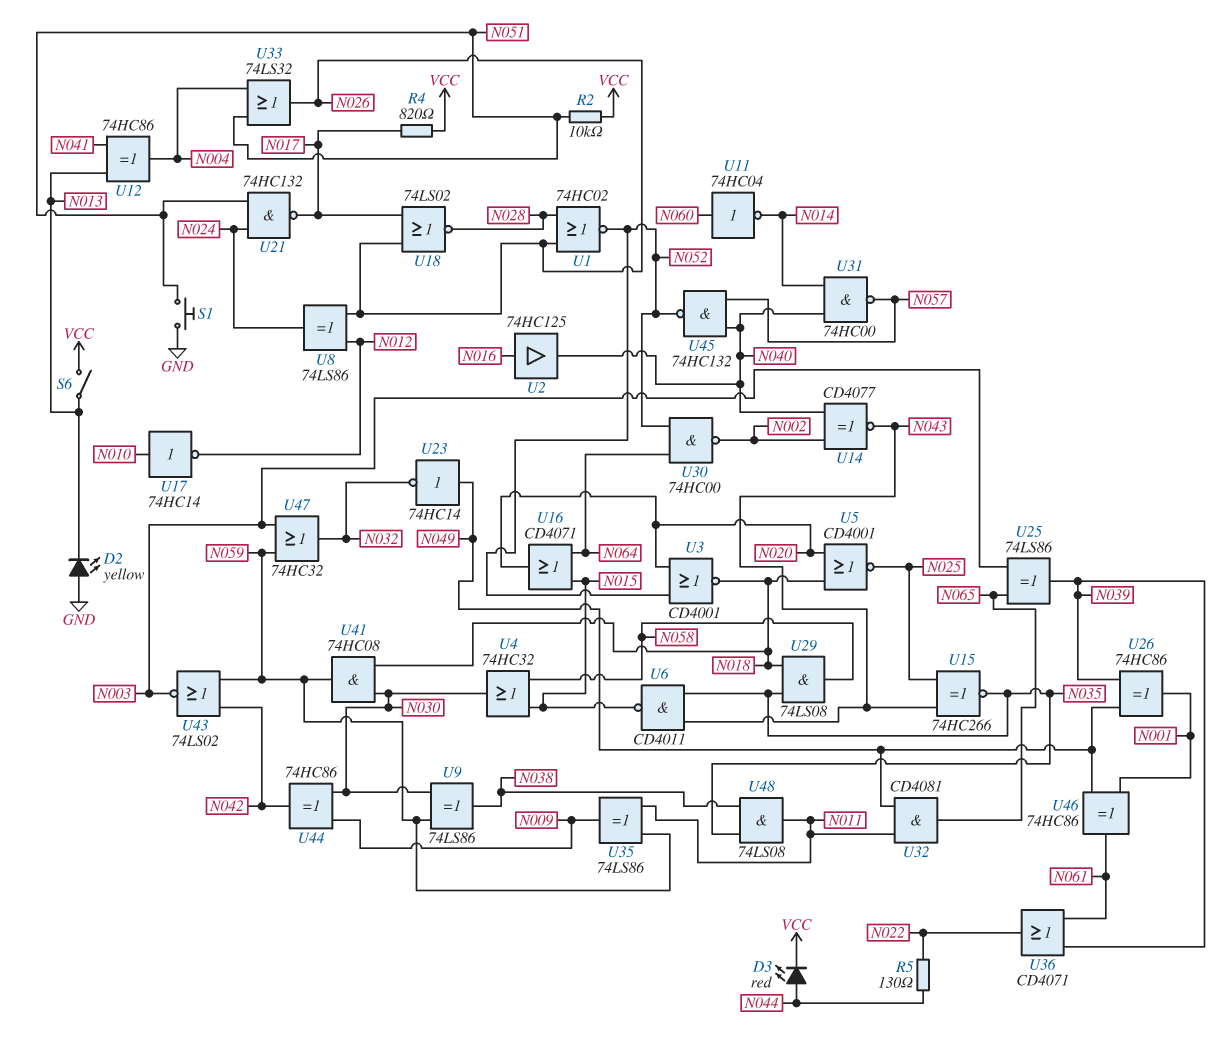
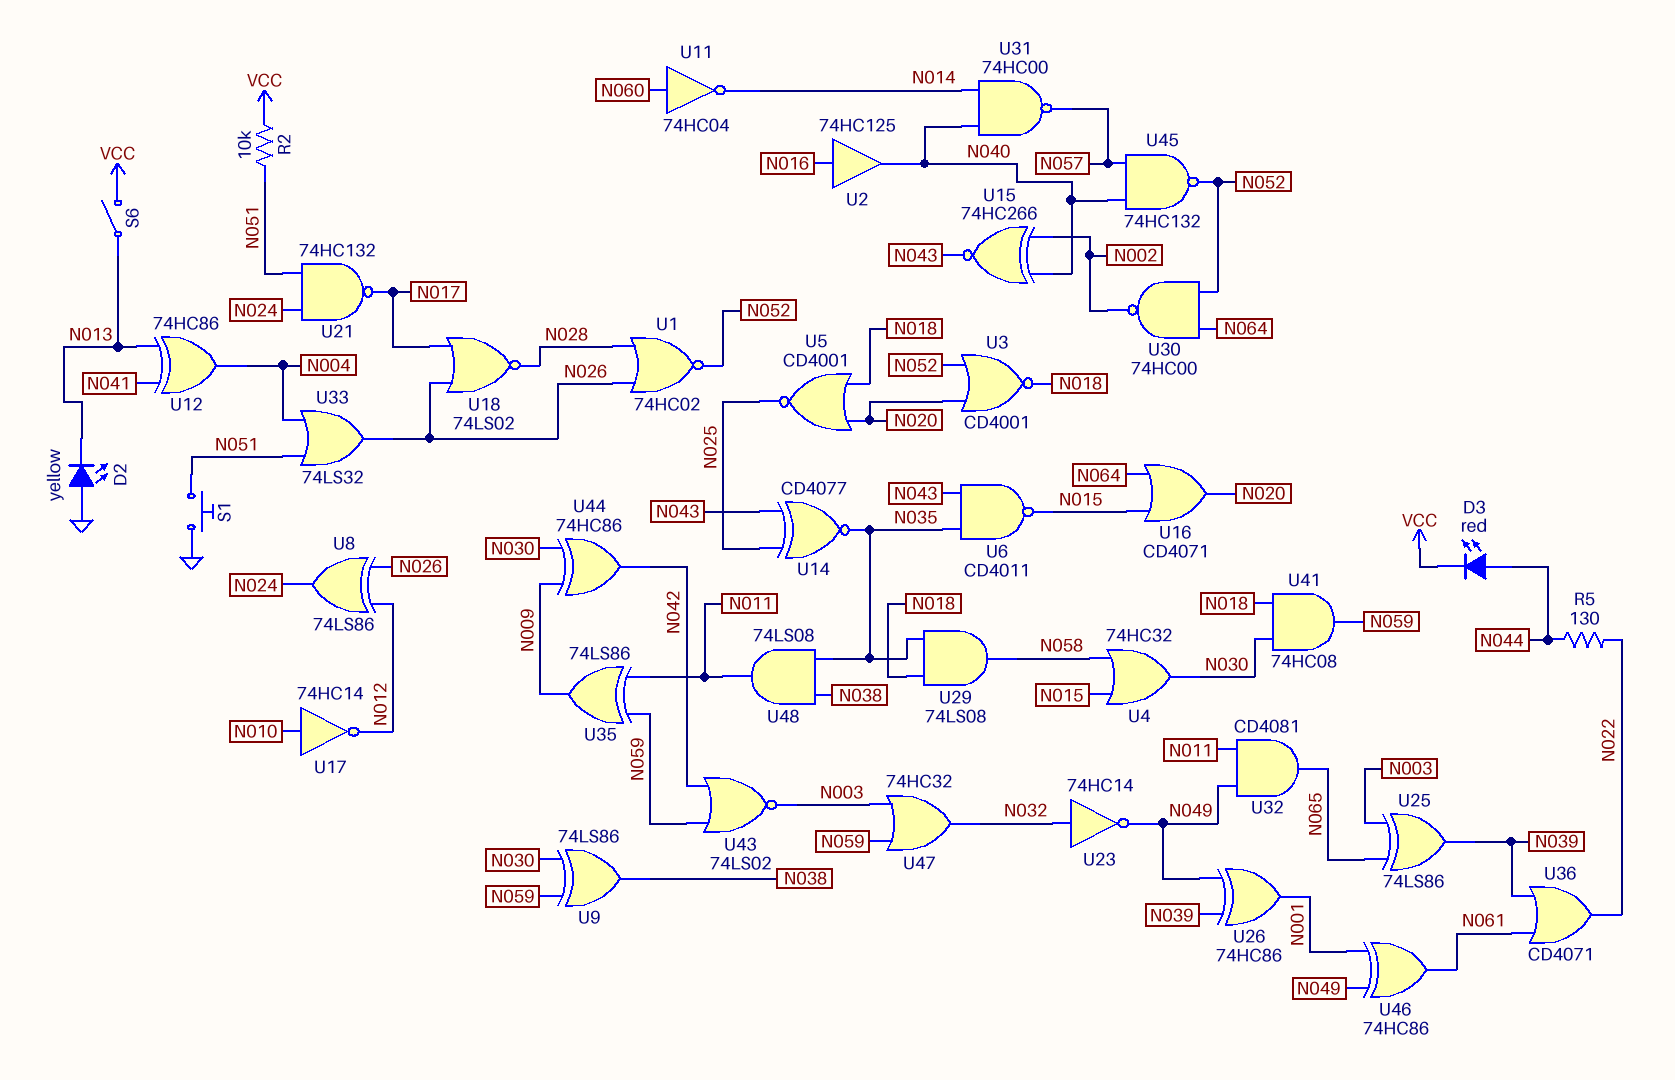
R4: 820 (N017, VCC) -> none
U14: XNOR CD4077 (in N002, in N040, out N043) -> XNOR CD4077 (in N025, in N043, out N035)
U15: XNOR 74HC266 (in N025, in N043, out N035) -> XNOR 74HC266 (in N002, in N040, out N043)
U23: NOT 74HC14 (in N049, out N032) -> NOT 74HC14 (in N032, out N049)

